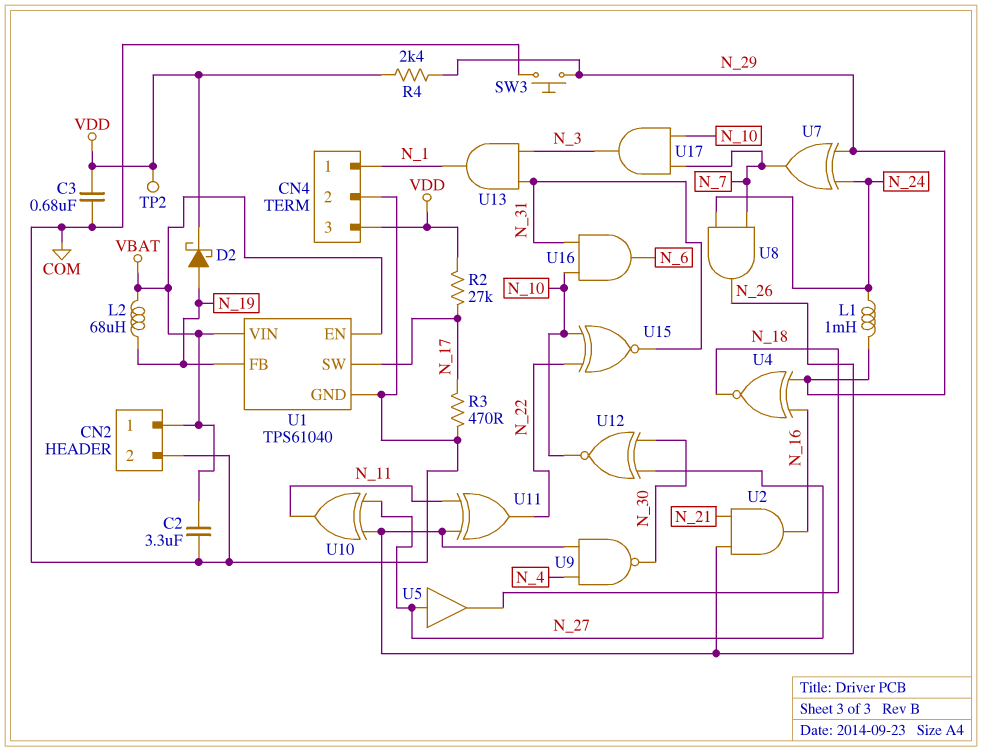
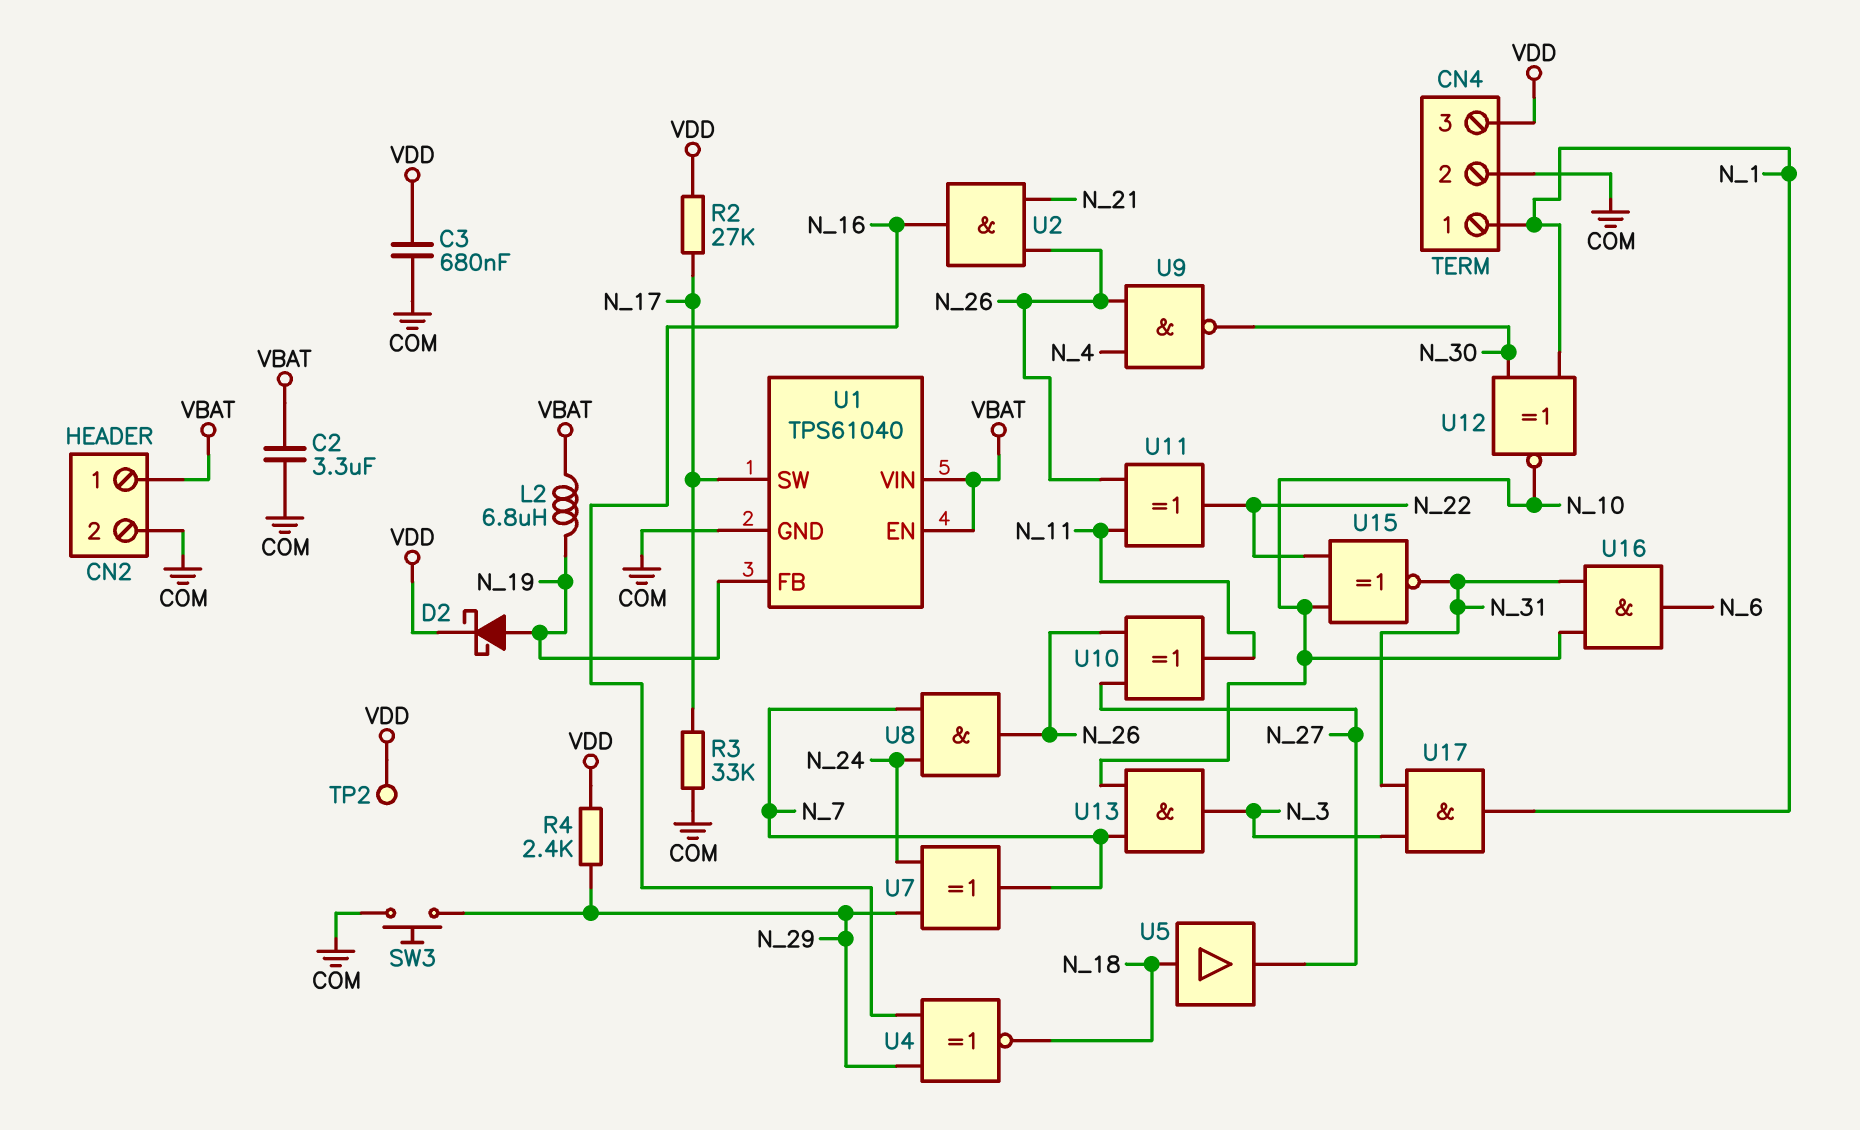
L1: 1mH (N_24, N_29) -> none
L2: 68uH (N_19, VBAT) -> 6.8uH (N_19, VBAT)
R3: 470 (COM, N_17) -> 33k (COM, N_17)
U5: buffer (in N_27, out N_18) -> buffer (in N_18, out N_27)
U12: XNOR (in N_27, in N_30, out N_10) -> XNOR (in N_1, in N_30, out N_10)
U13: AND (in N_3, in N_31, out N_1) -> AND (in N_7, in N_10, out N_3)
U17: AND (in N_7, in N_10, out N_3) -> AND (in N_3, in N_31, out N_1)

